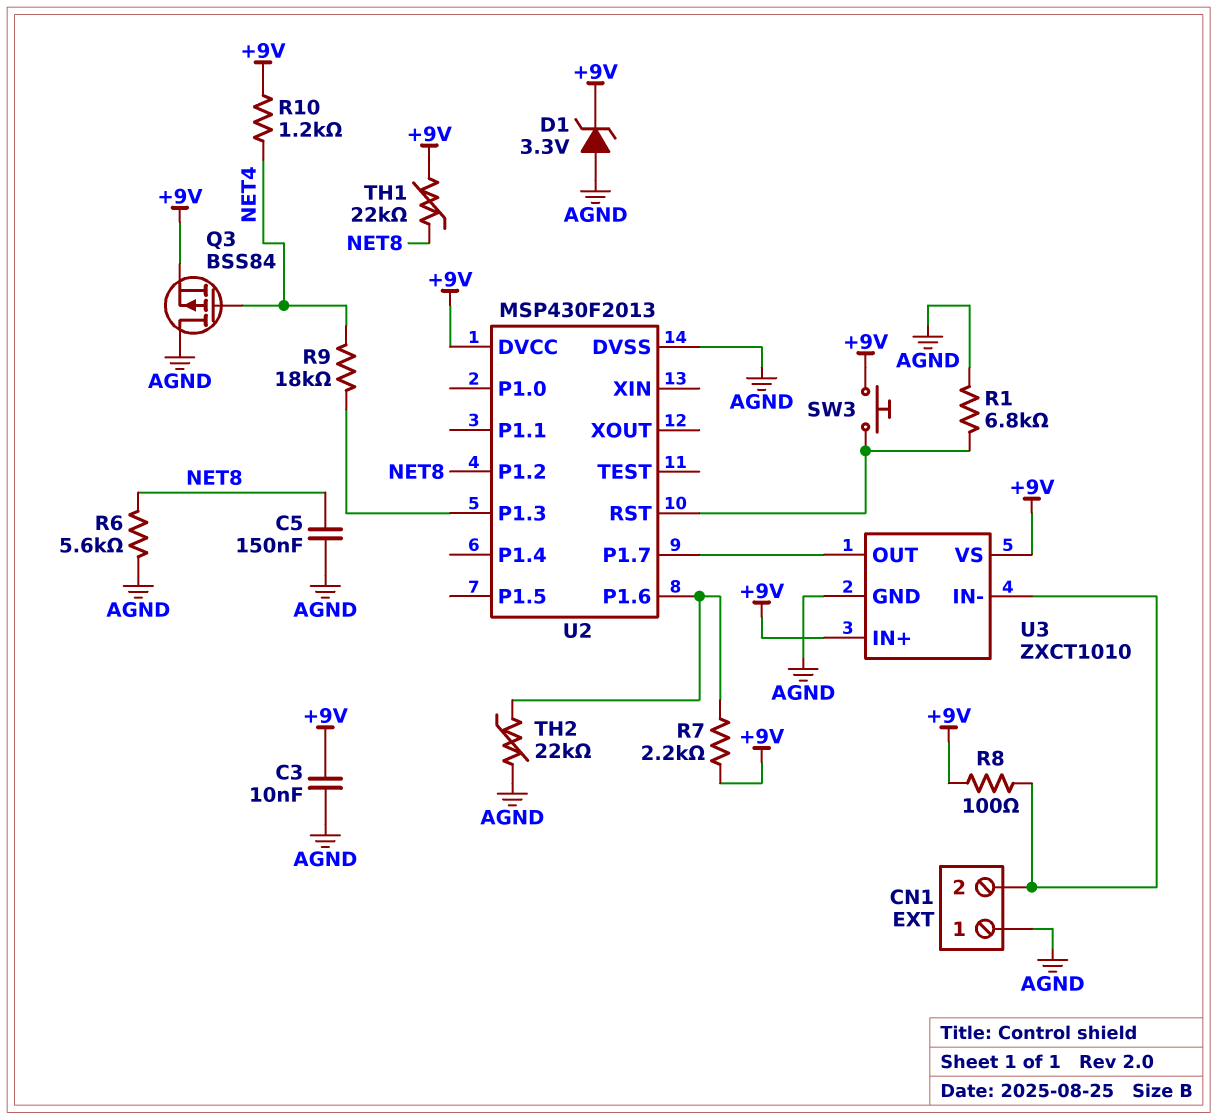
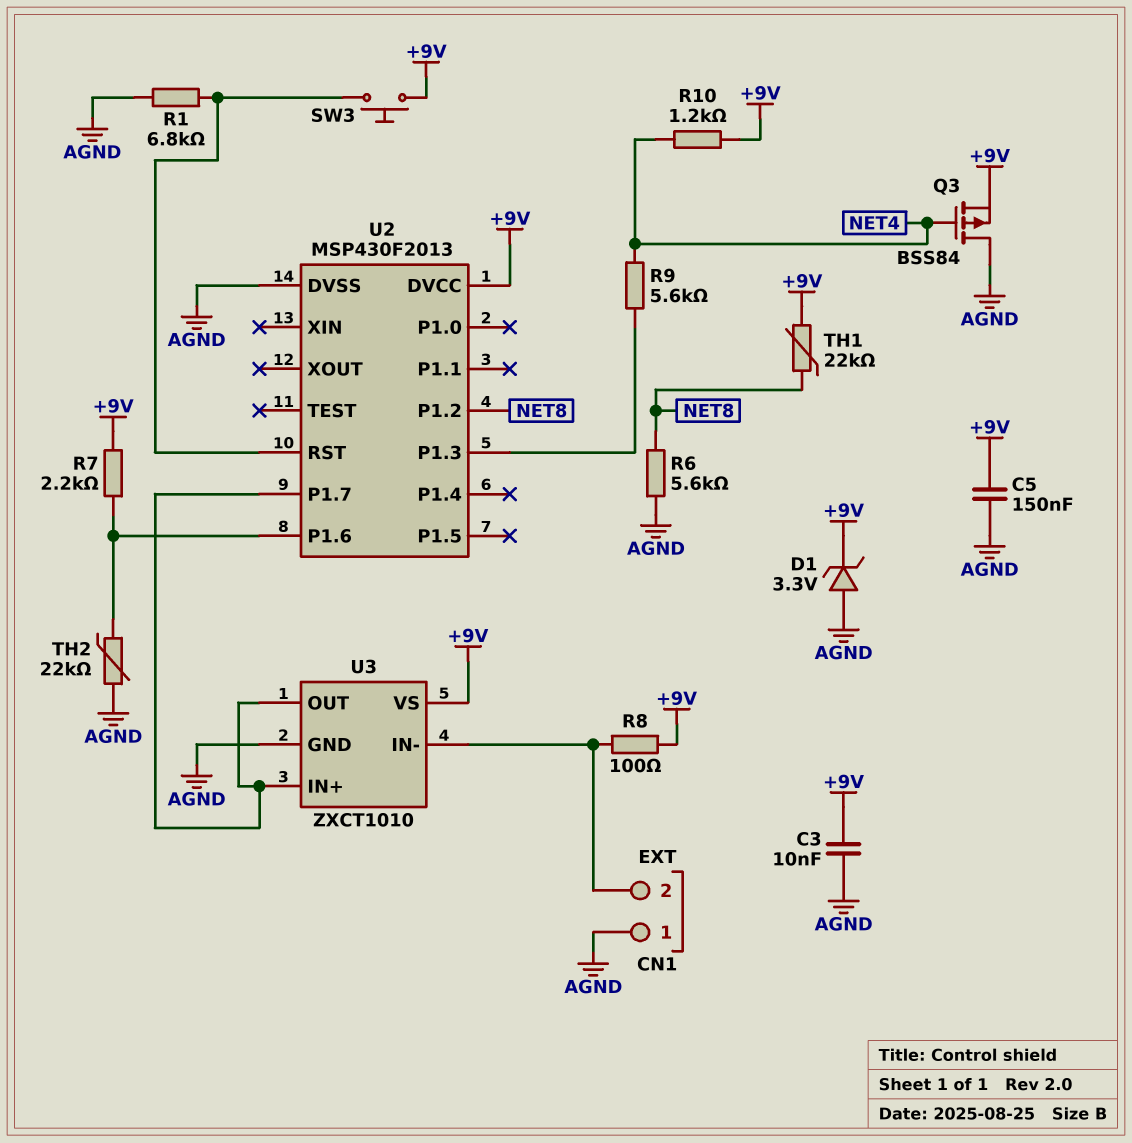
C5: 150nF (AGND, NET8) -> 150nF (+9V, AGND)
R9: 18k (NET4, U2/P1.3) -> 5.6k (NET4, U2/P1.3)
U3 pin IN+: +9V -> U2/P1.7

